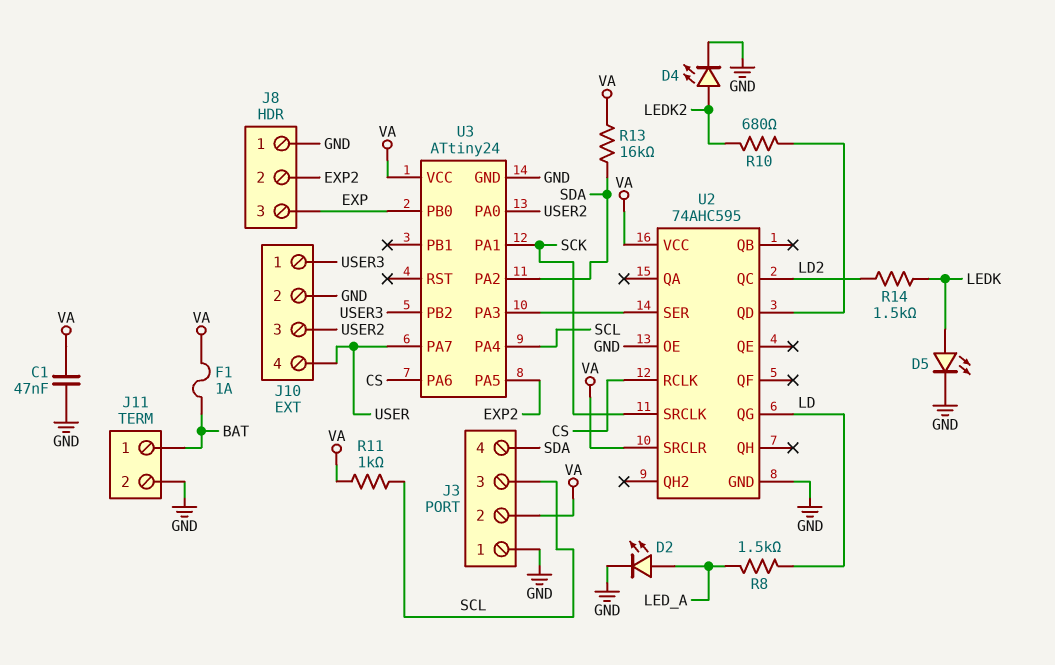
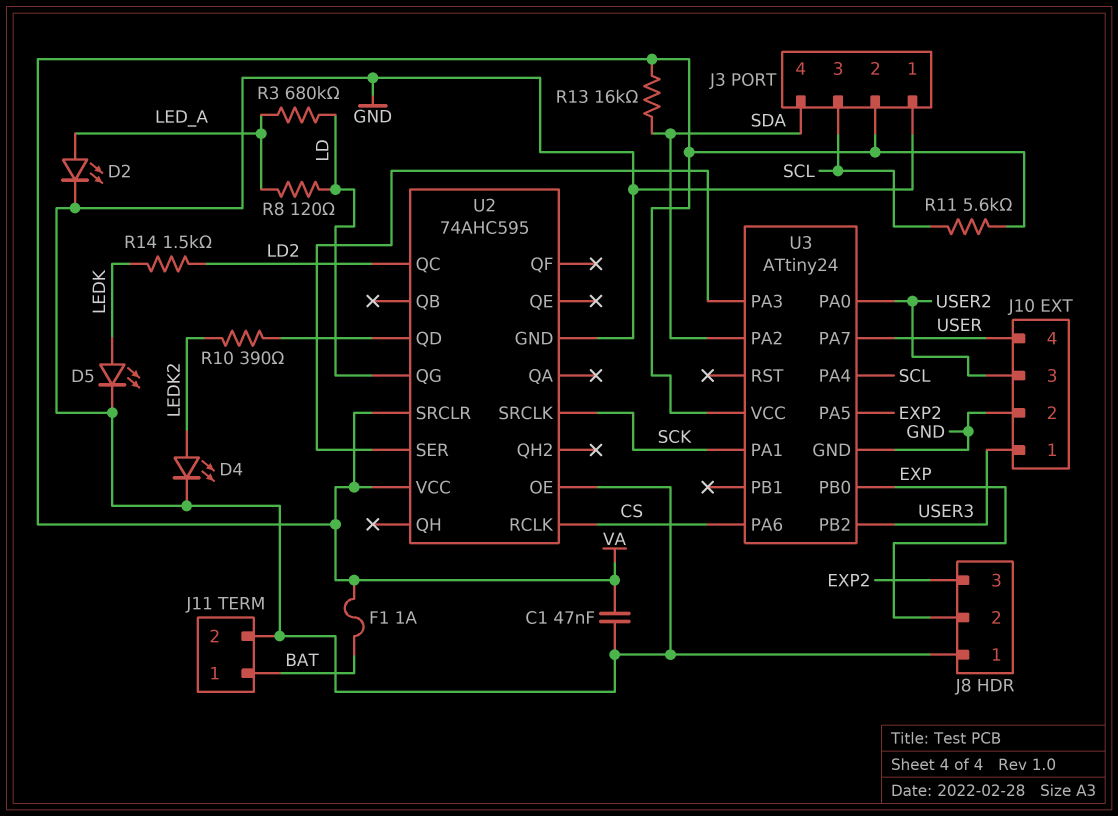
J8 pin 2: EXP2 -> EXP
J8 pin 3: EXP -> EXP2
R3: none -> 680k (LD, LED_A)
R8: 1.5k (LD, LED_A) -> 120 (LD, LED_A)
R10: 680 (LEDK2, U2/QD) -> 390 (LEDK2, U2/QD)
R11: 1k (SCL, VA) -> 5.6k (SCL, VA)

